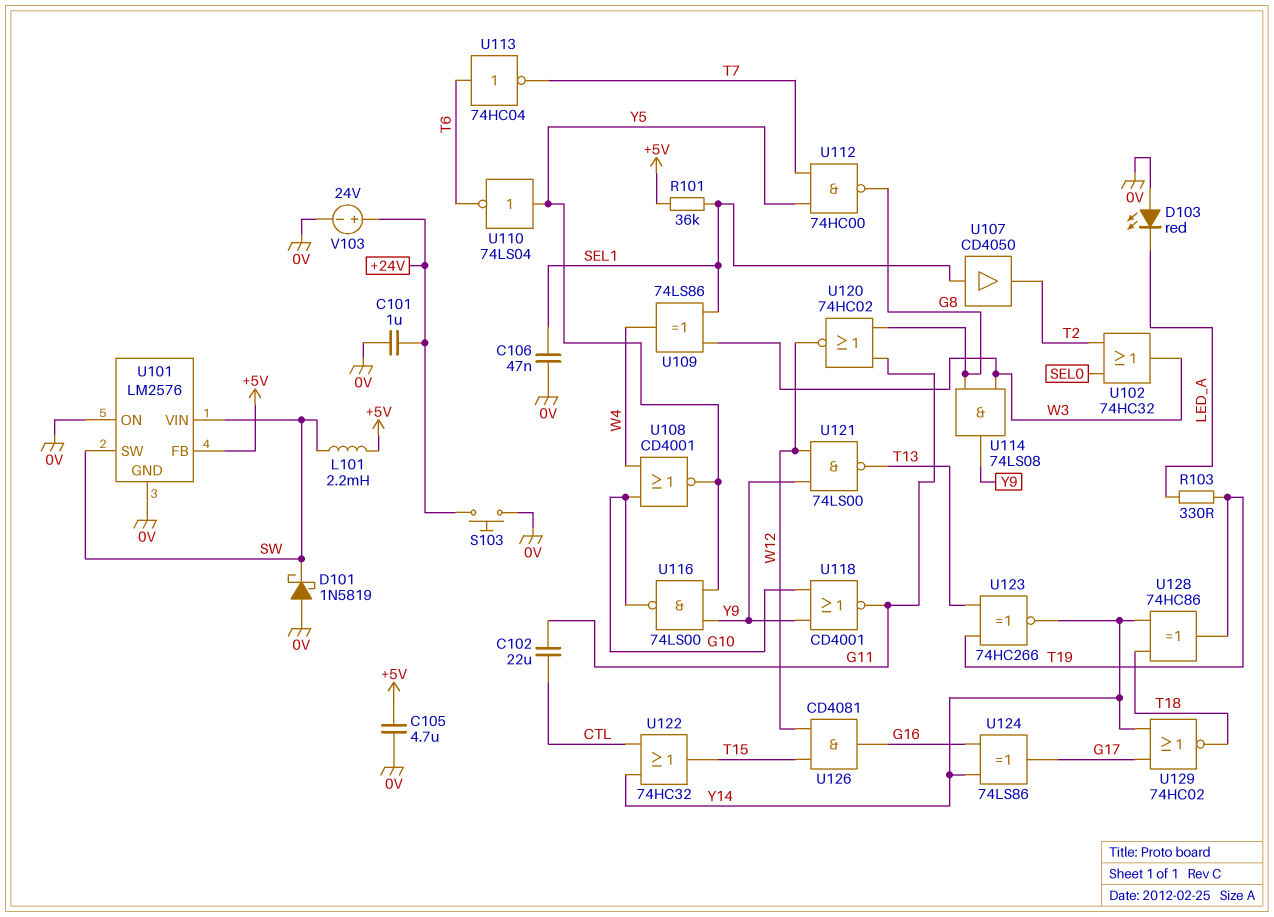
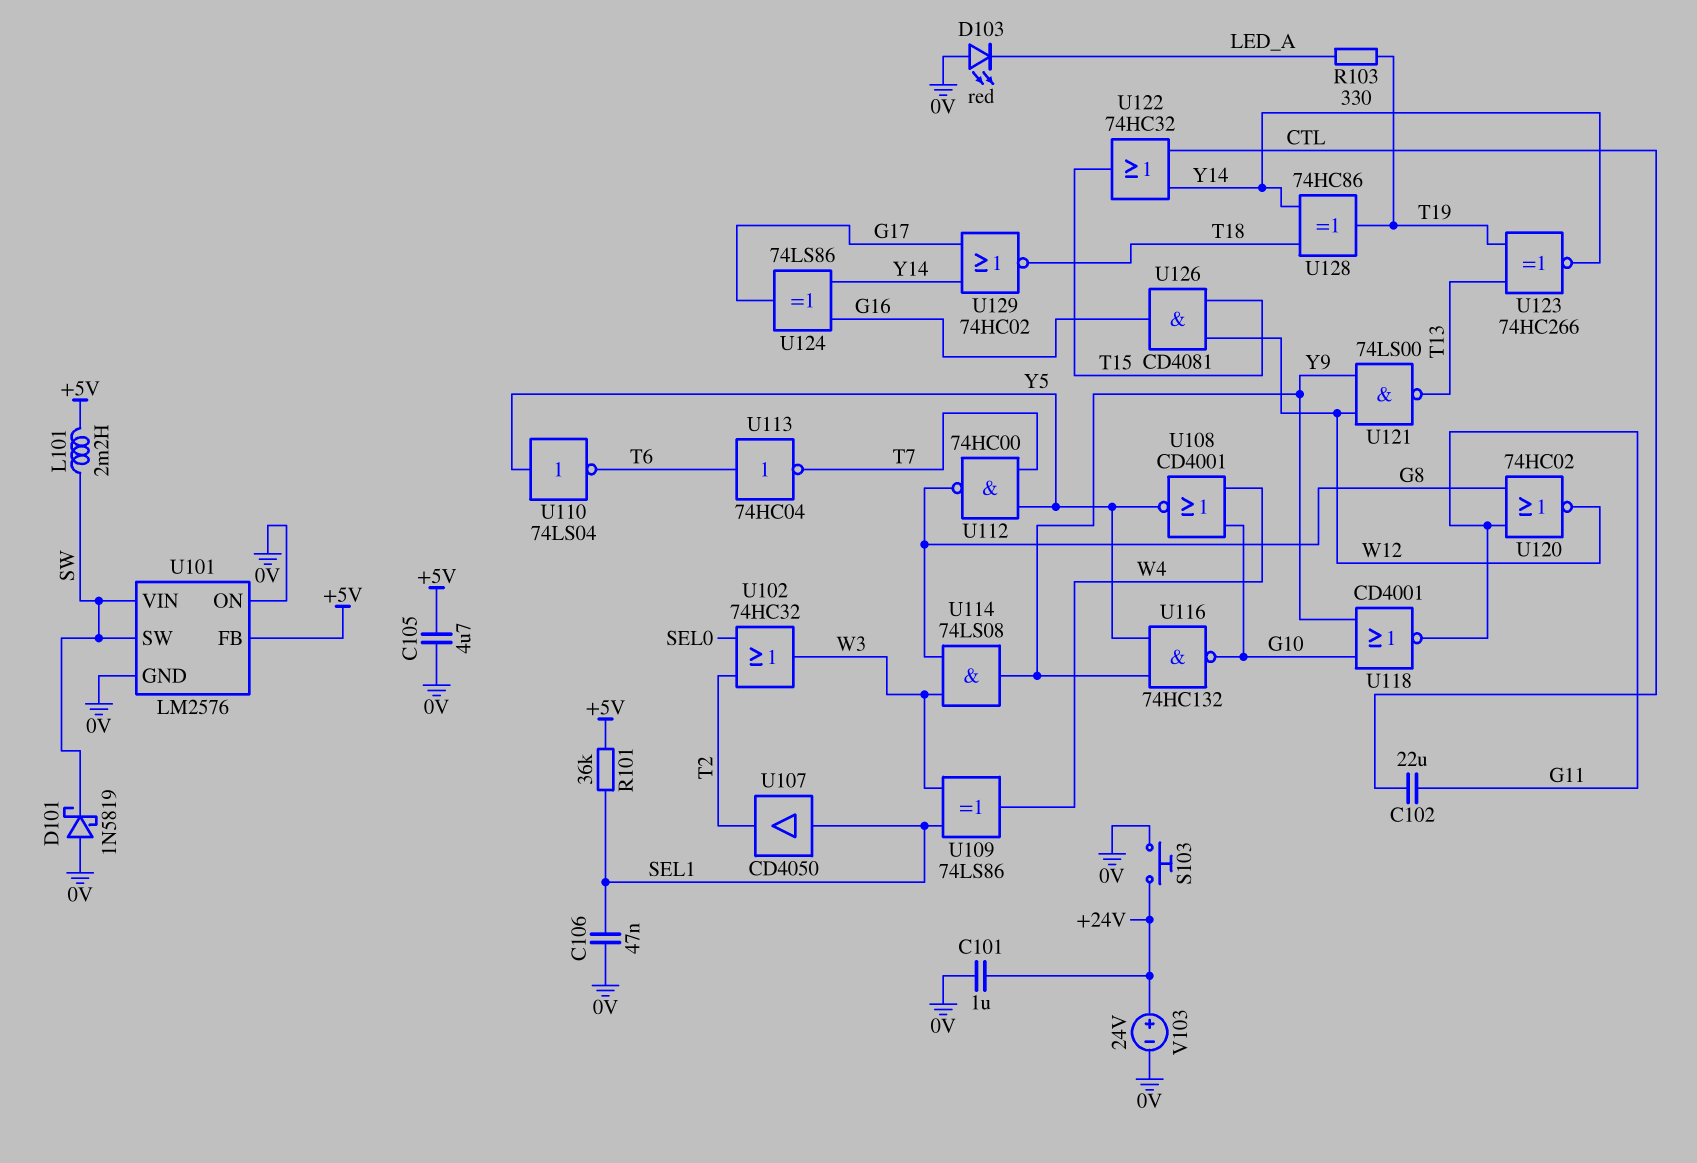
U116: NAND 74LS00 (in Y5, in Y9, out G10) -> NAND 74HC132 (in Y5, in Y9, out G10)

